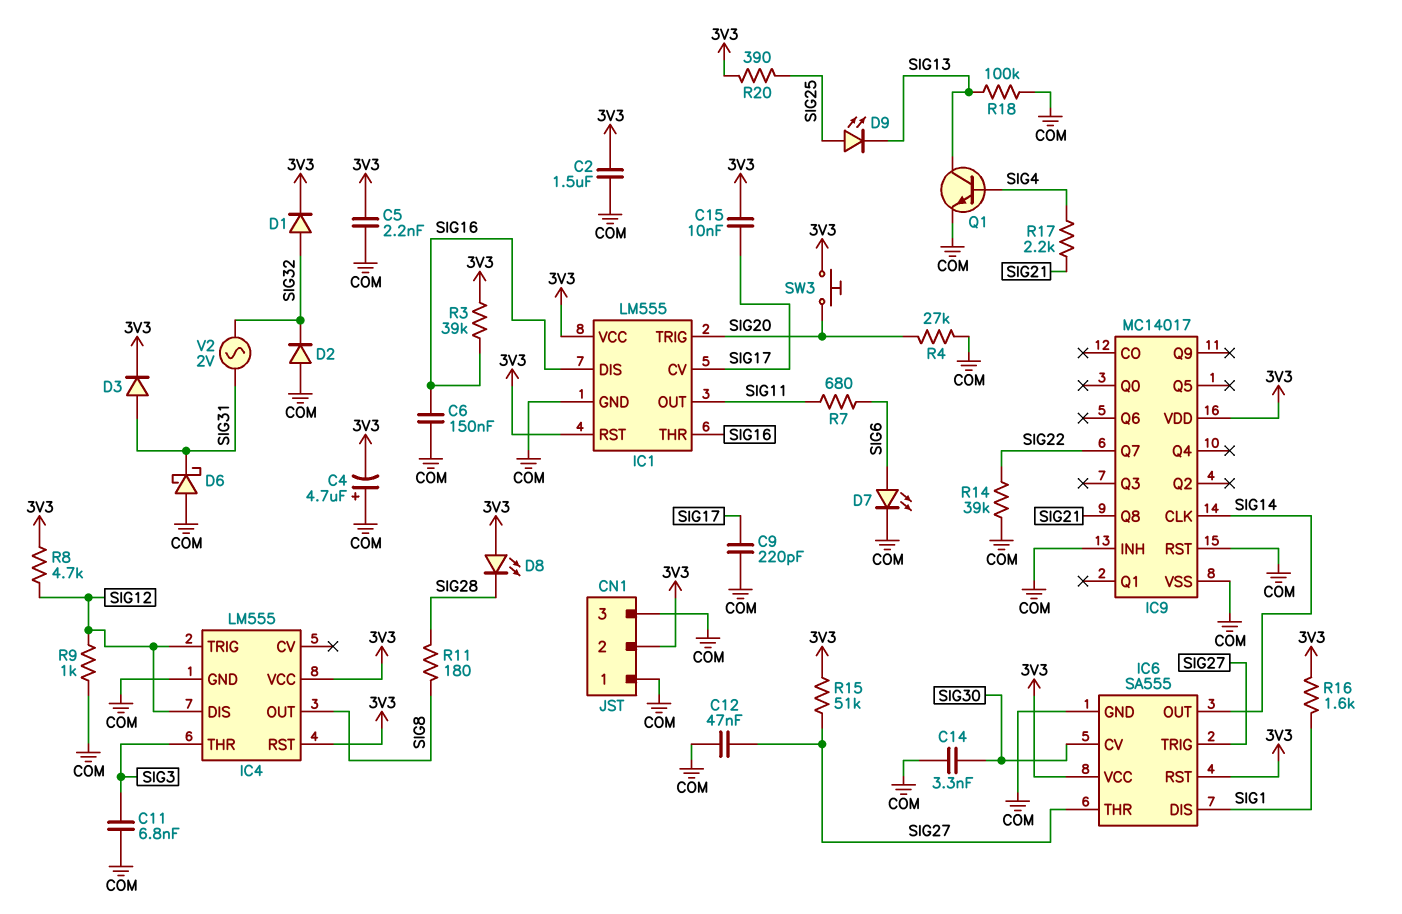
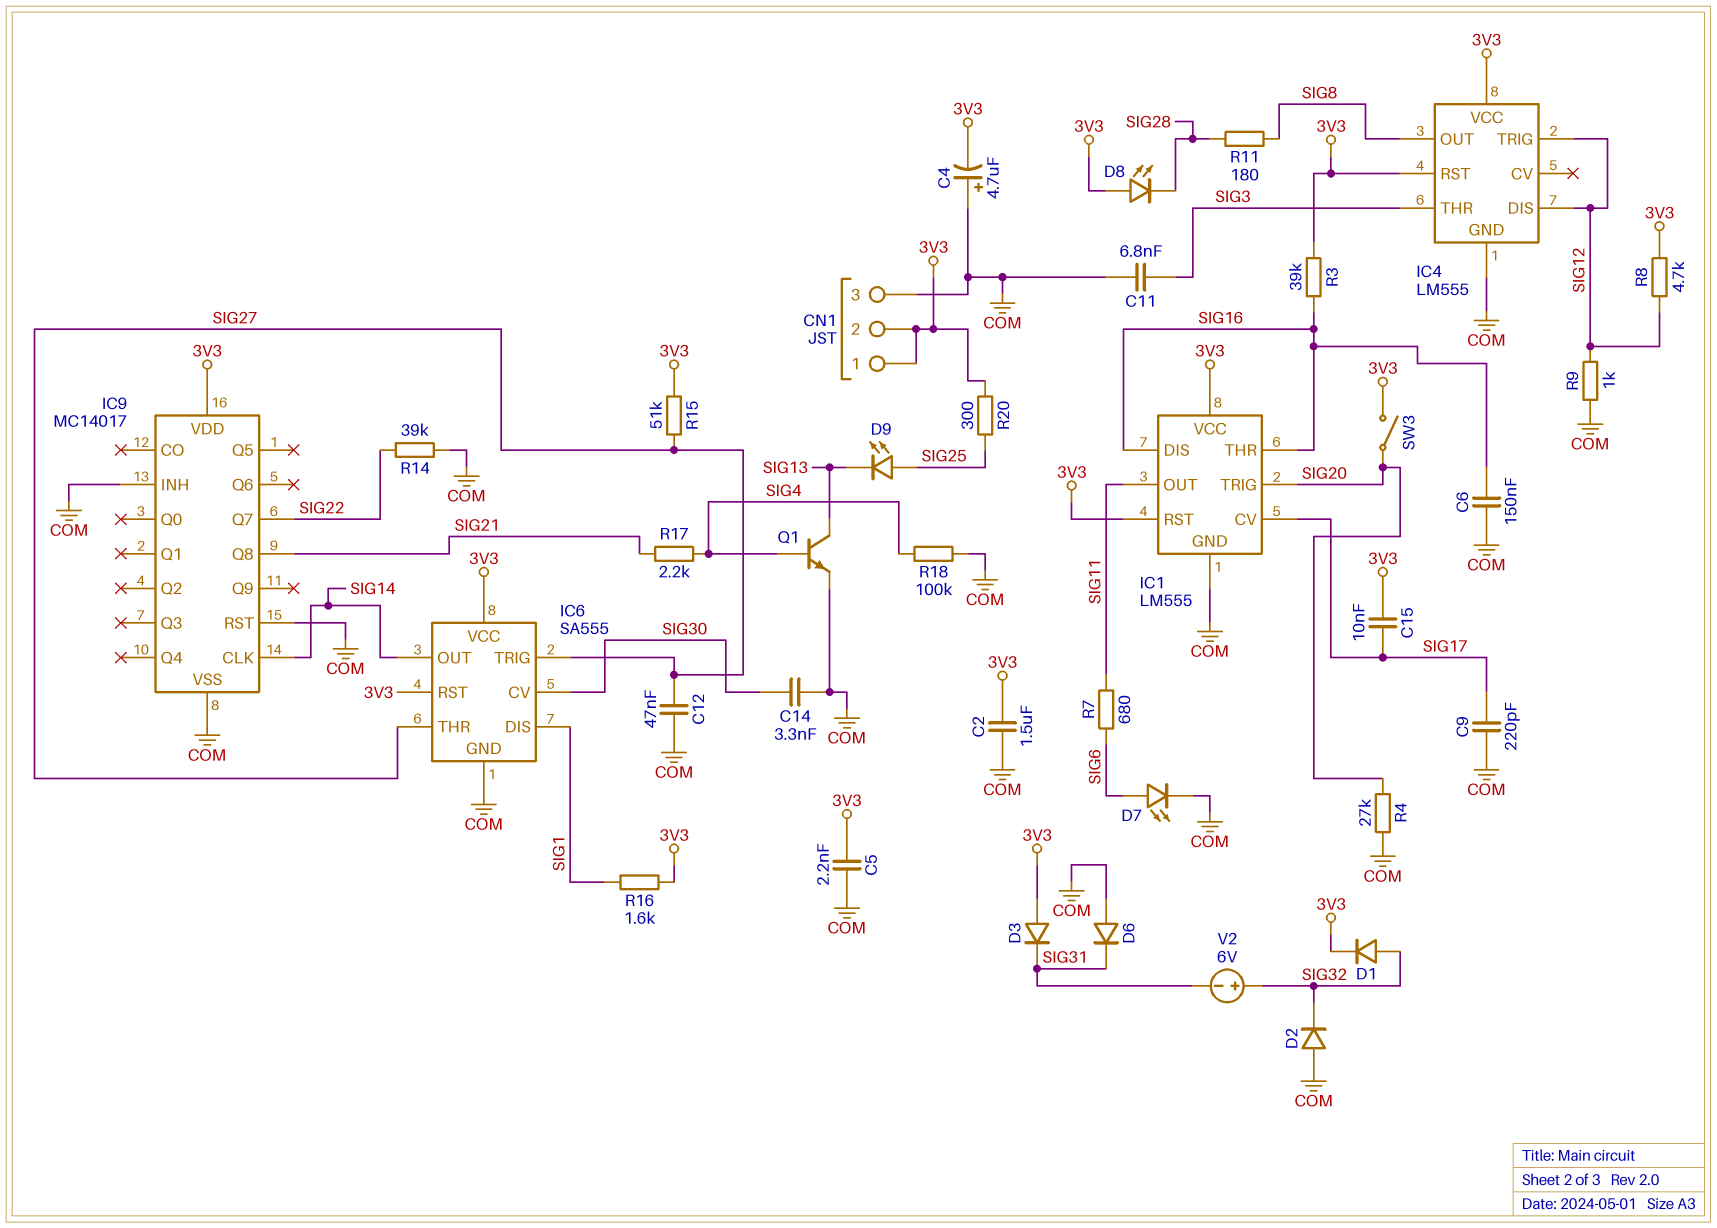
CN1 pin 1: COM -> 3V3
D3: diode (A SIG31, K 3V3) -> diode (A 3V3, K SIG31)
D6: schottky (A COM, K SIG31) -> diode (A COM, K SIG31)
R18: 100k (COM, SIG13) -> 100k (COM, SIG4)
R20: 390 (3V3, SIG25) -> 300 (3V3, SIG25)
SW3: button (3V3, SIG20) -> switch (3V3, SIG20)
V2: AC 2V (SIG31, SIG32) -> 6V (plus SIG32, minus SIG31)

